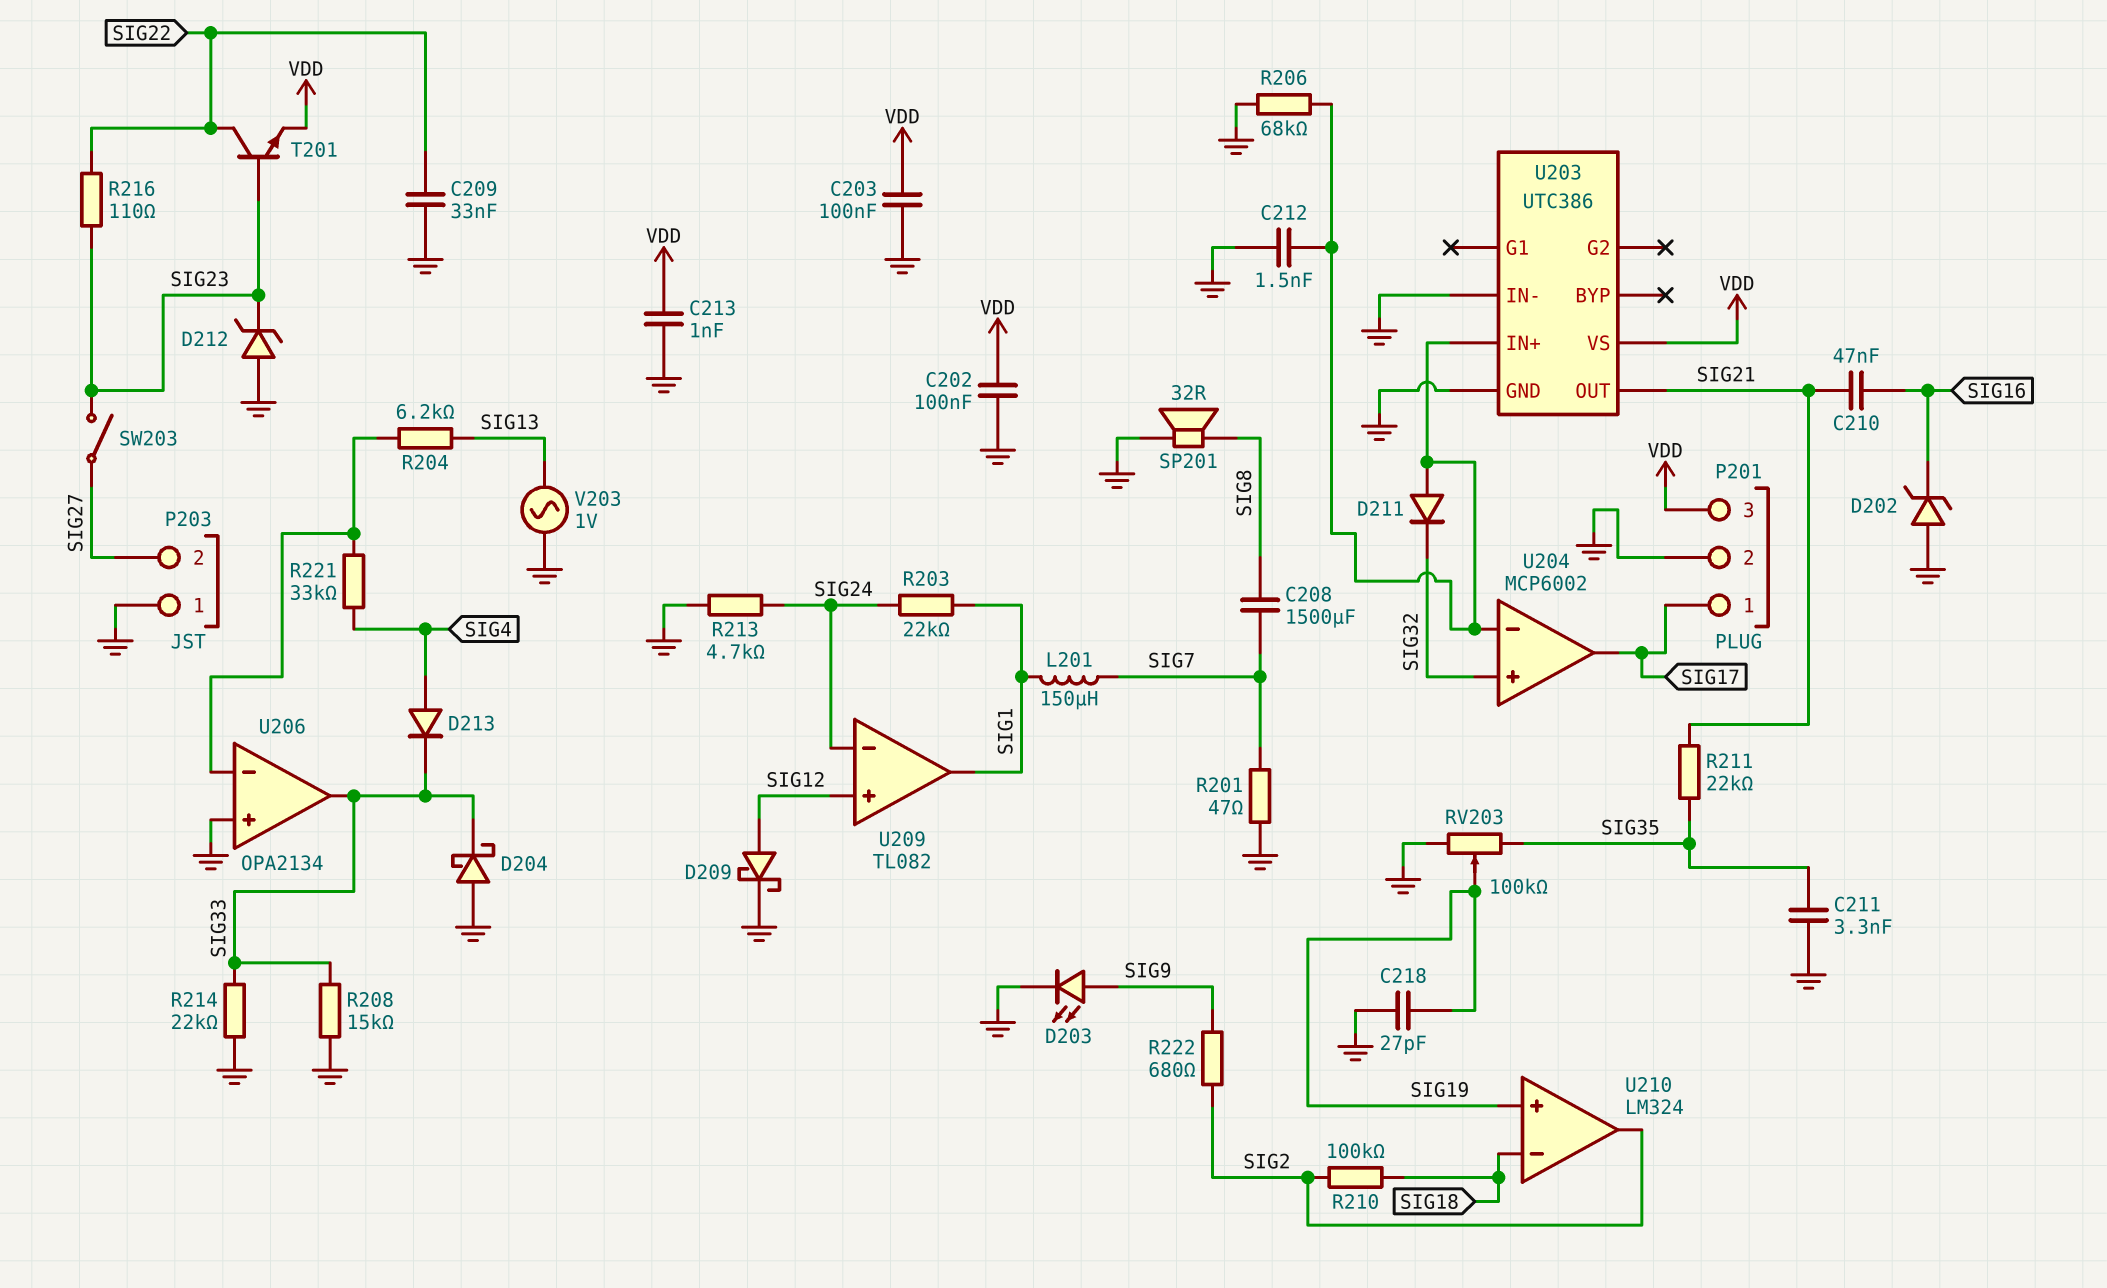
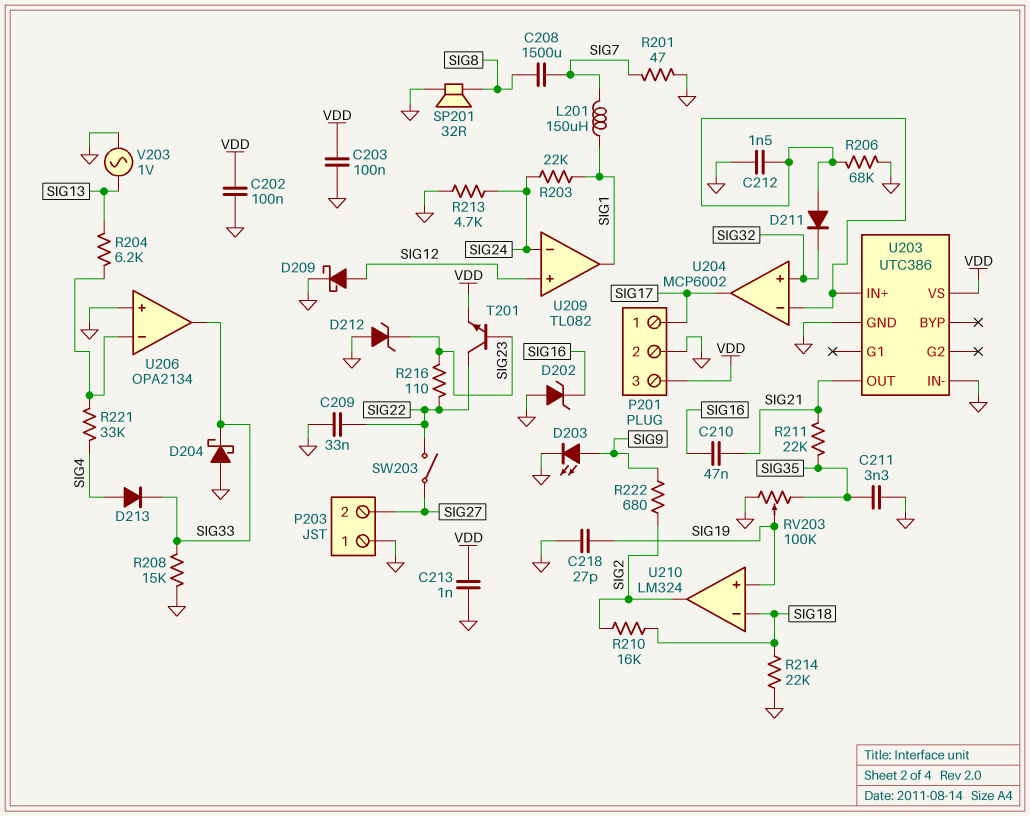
R210: 100k (SIG2, SIG18) -> 16k (SIG2, SIG18)
R214: 22k (GND, SIG33) -> 22k (GND, SIG18)
SW203: switch (SIG23, SIG27) -> switch (SIG22, SIG27)

